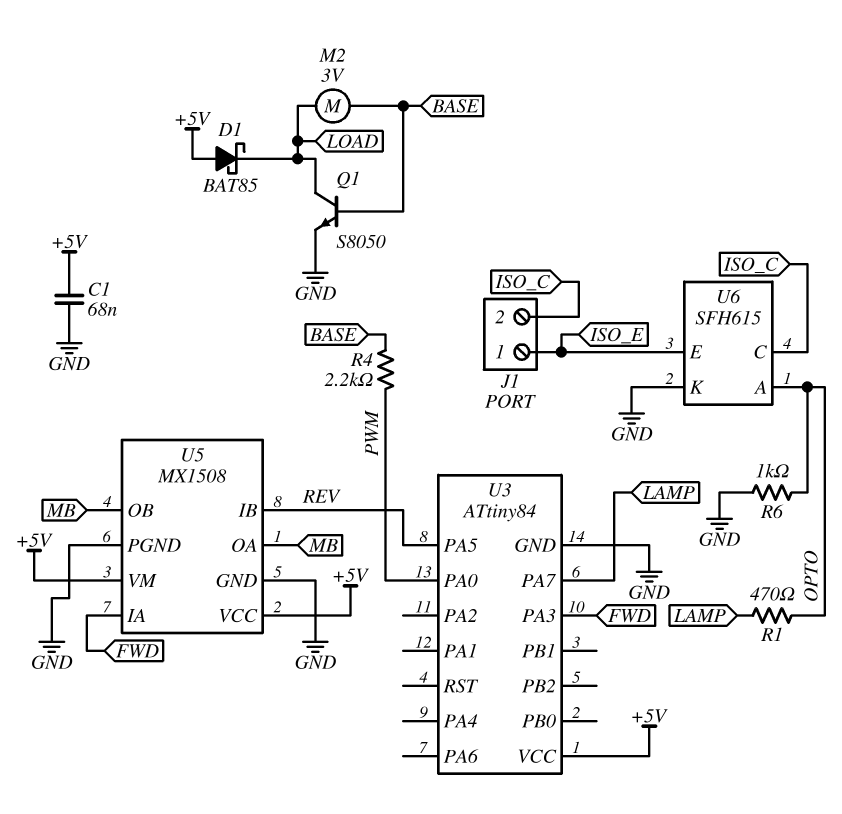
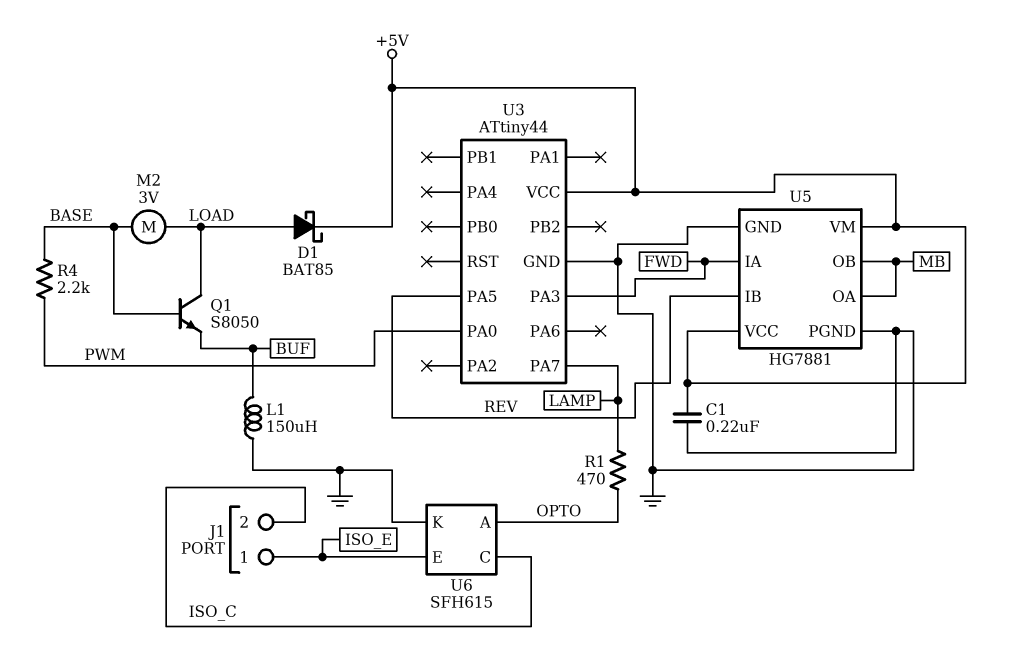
C1: 68nF (+5V, GND) -> 220nF (+5V, GND)
D1: schottky BAT85 (A +5V, K LOAD) -> schottky BAT85 (A LOAD, K +5V)
L1: none -> 150uH (BUF, GND)
Q1: NPN S8050 (B BASE, C LOAD, E GND) -> NPN S8050 (B BASE, C LOAD, E BUF)
R6: 1k (GND, OPTO) -> none
U3: ATtiny84 -> ATtiny44
U5: MX1508 -> HG7881

